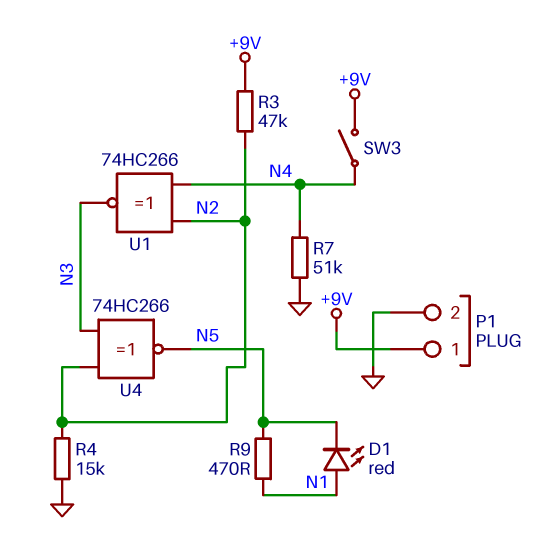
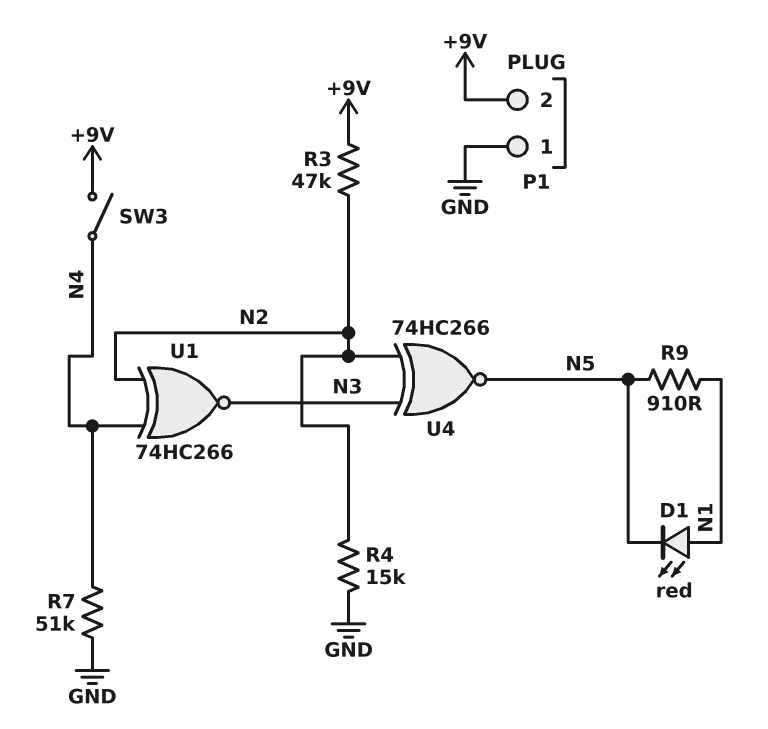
P1 pin 1: +9V -> GND
P1 pin 2: GND -> +9V
R9: 470 (N1, N5) -> 910 (N1, N5)

